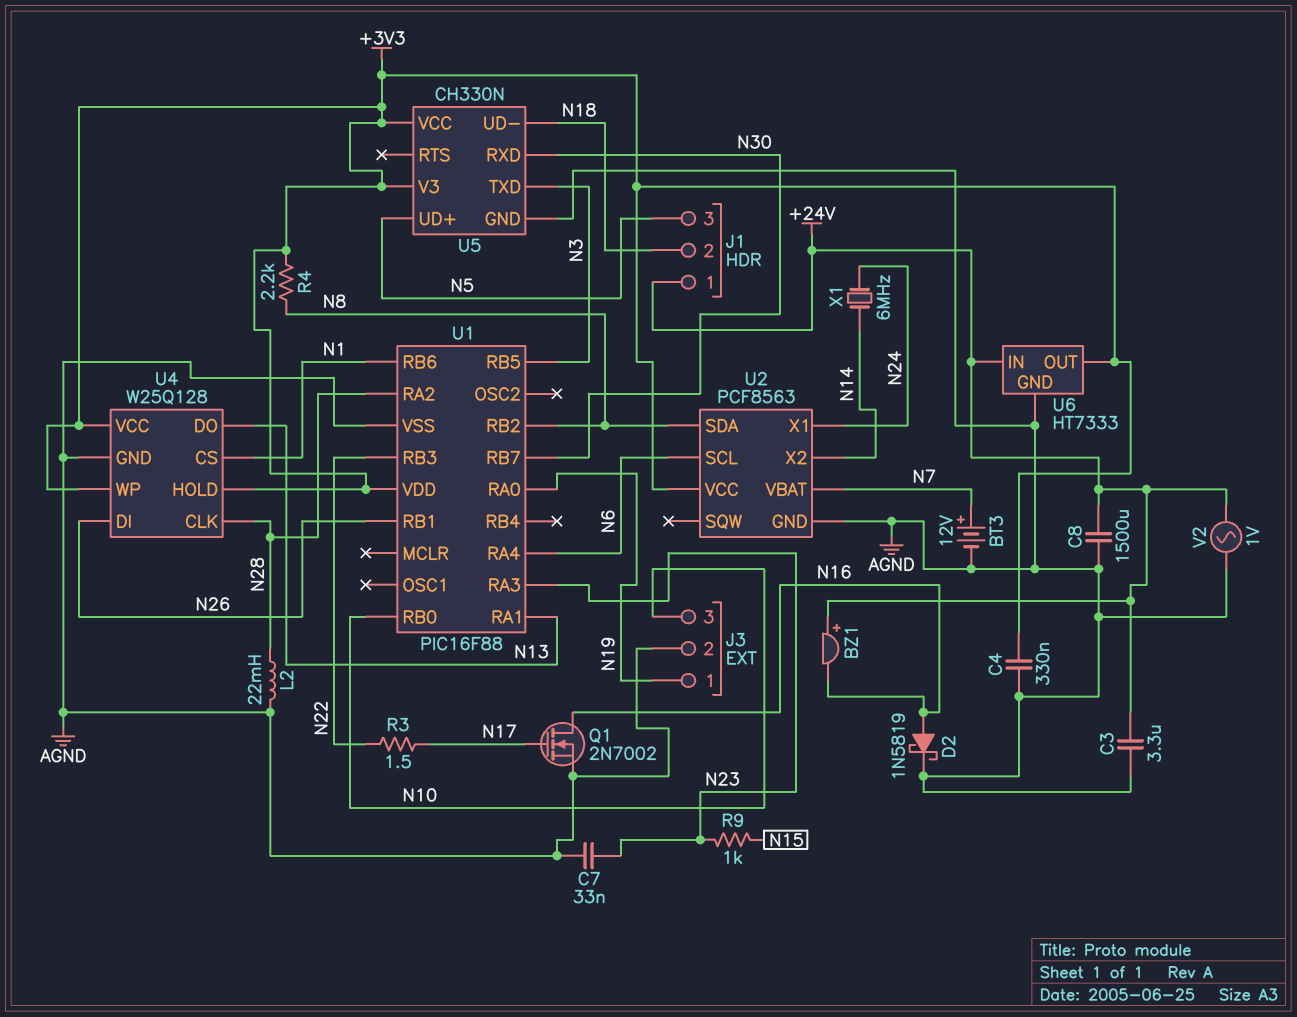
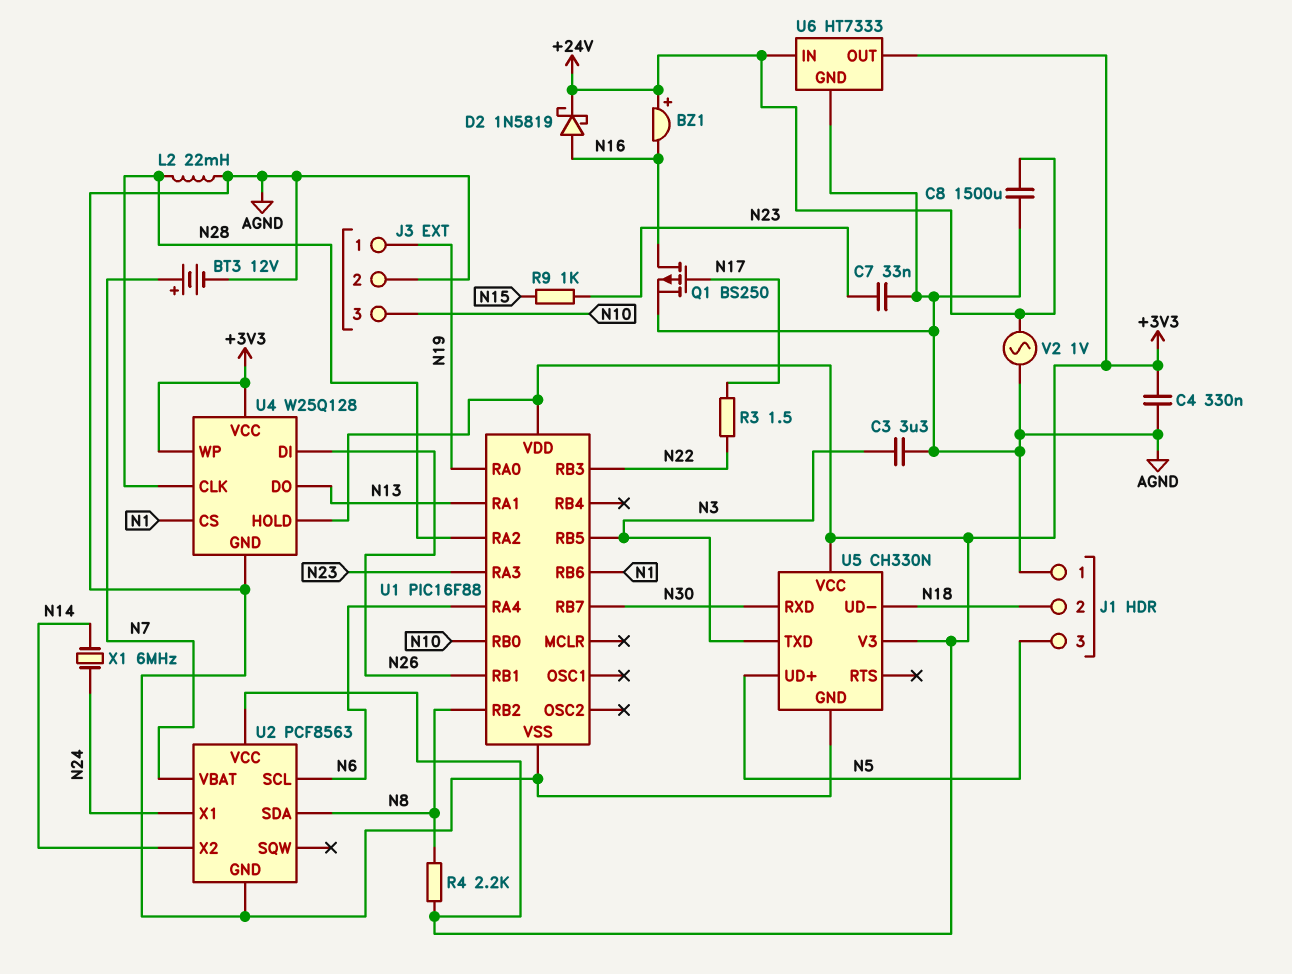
C3: 3.3uF (+24V, AGND) -> 3.3uF (AGND, N3)
D2: schottky 1N5819 (A N16, K AGND) -> schottky 1N5819 (A N16, K +24V)
J1 pin 1: +24V -> AGND
Q1: NMOS 2N7002 (G N17, D N16, S AGND) -> PMOS BS250 (G N17, D N16, S AGND)

